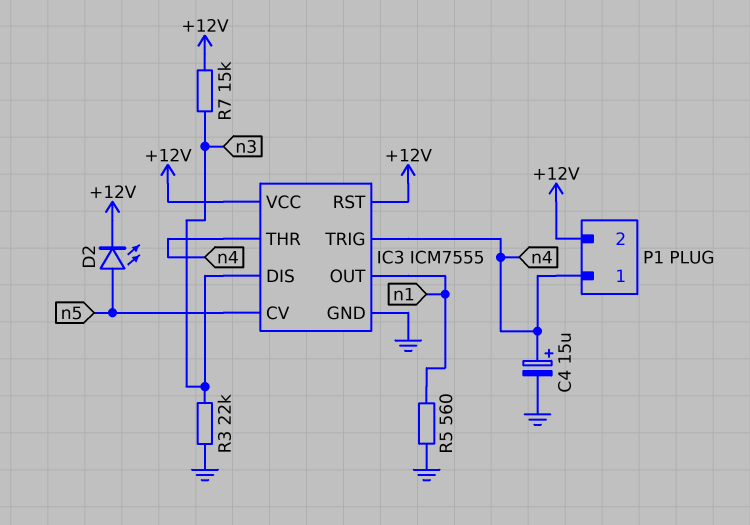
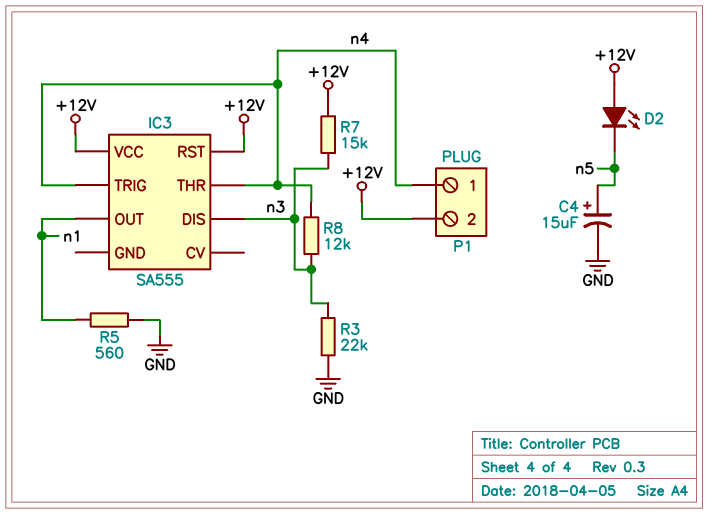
C4: 15uF (plus n4, minus GND) -> 15uF (plus n5, minus GND)
D2: LED (A n5, K +12V) -> LED (A +12V, K n5)
IC3: ICM7555 -> SA555
IC3 pin CV: n5 -> none
IC3 pin GND: GND -> none
R8: none -> 12k (n3, n4)

